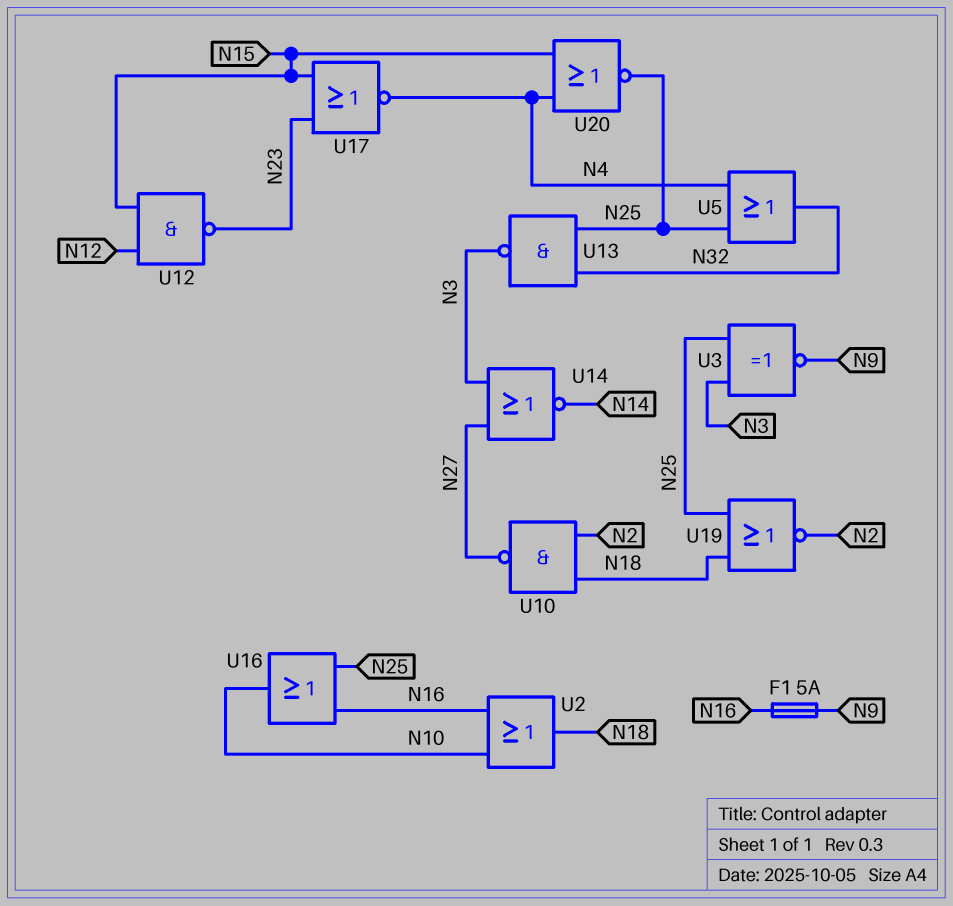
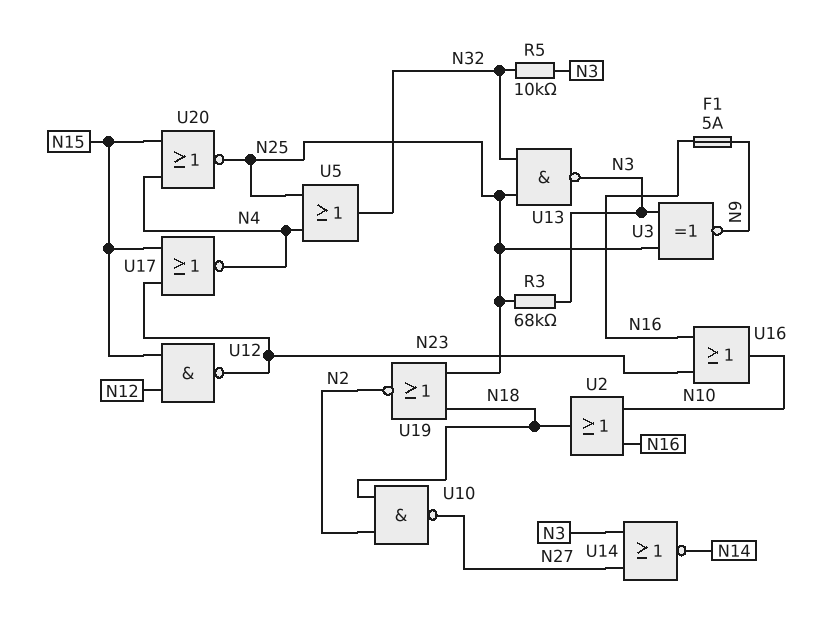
R3: none -> 68k (N3, N25)
R5: none -> 10k (N3, N32)
U16: OR (in N16, in N25, out N10) -> OR (in N16, in N23, out N10)

